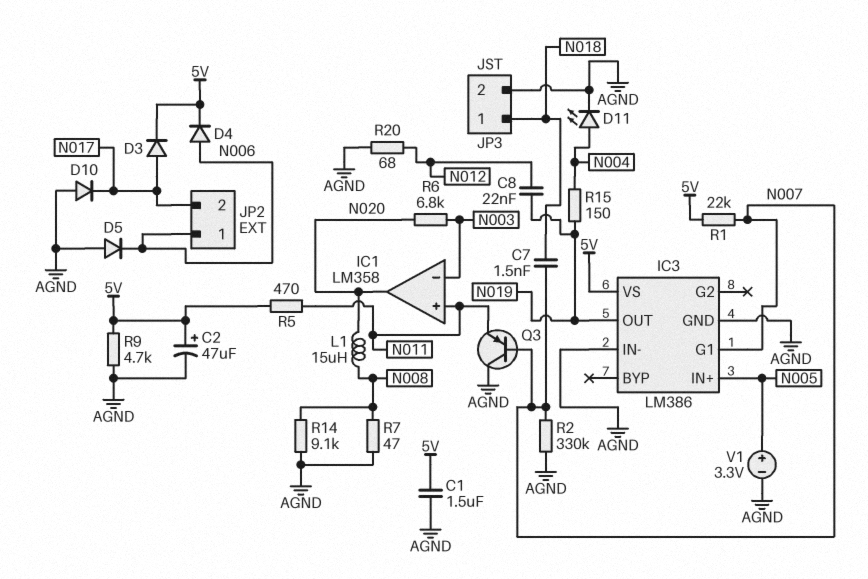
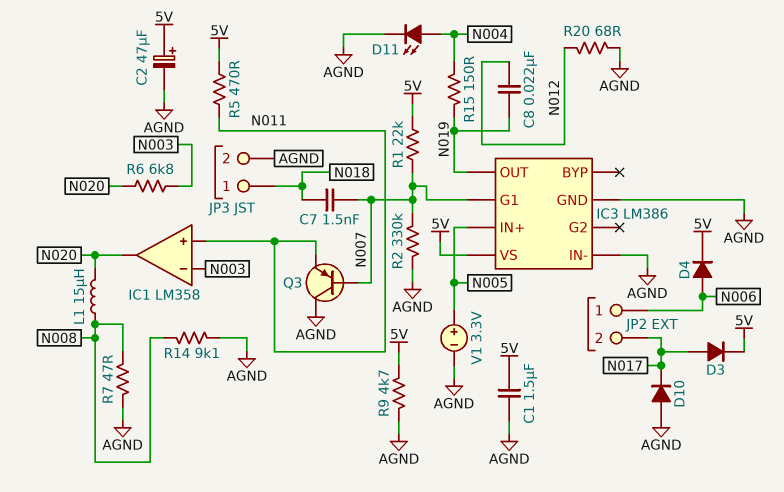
D5: diode (A AGND, K N006) -> none

